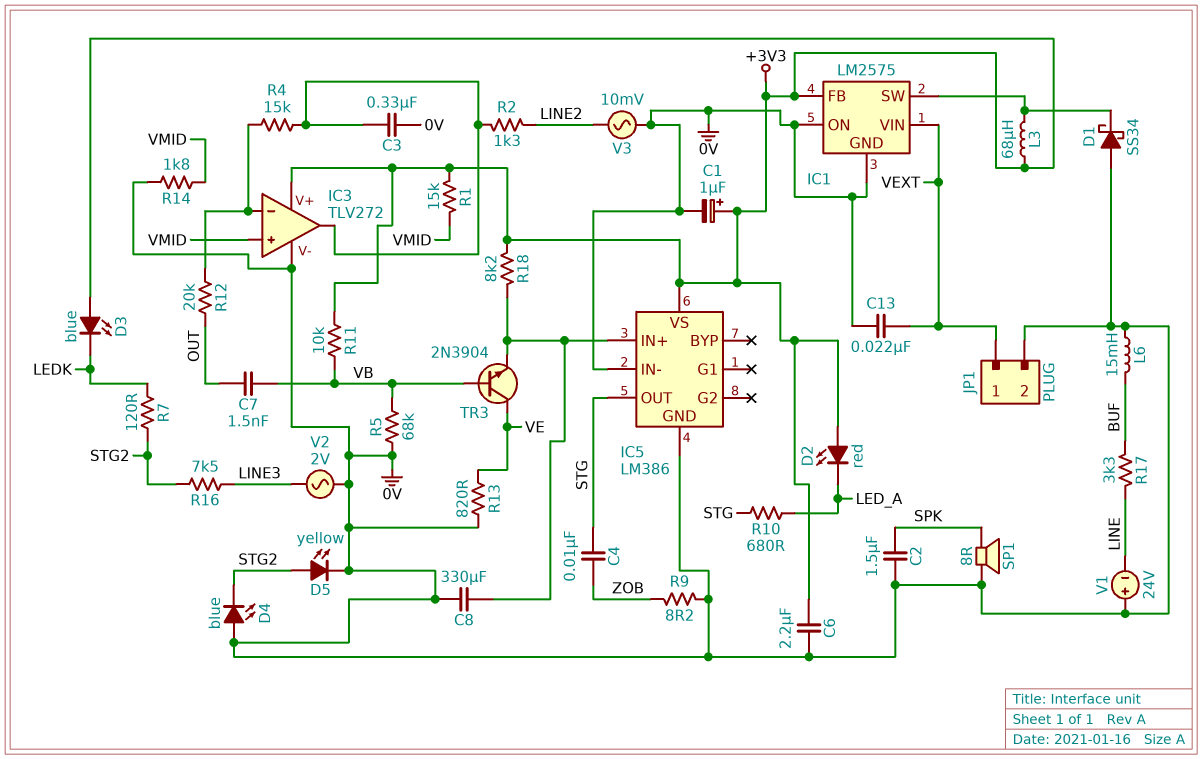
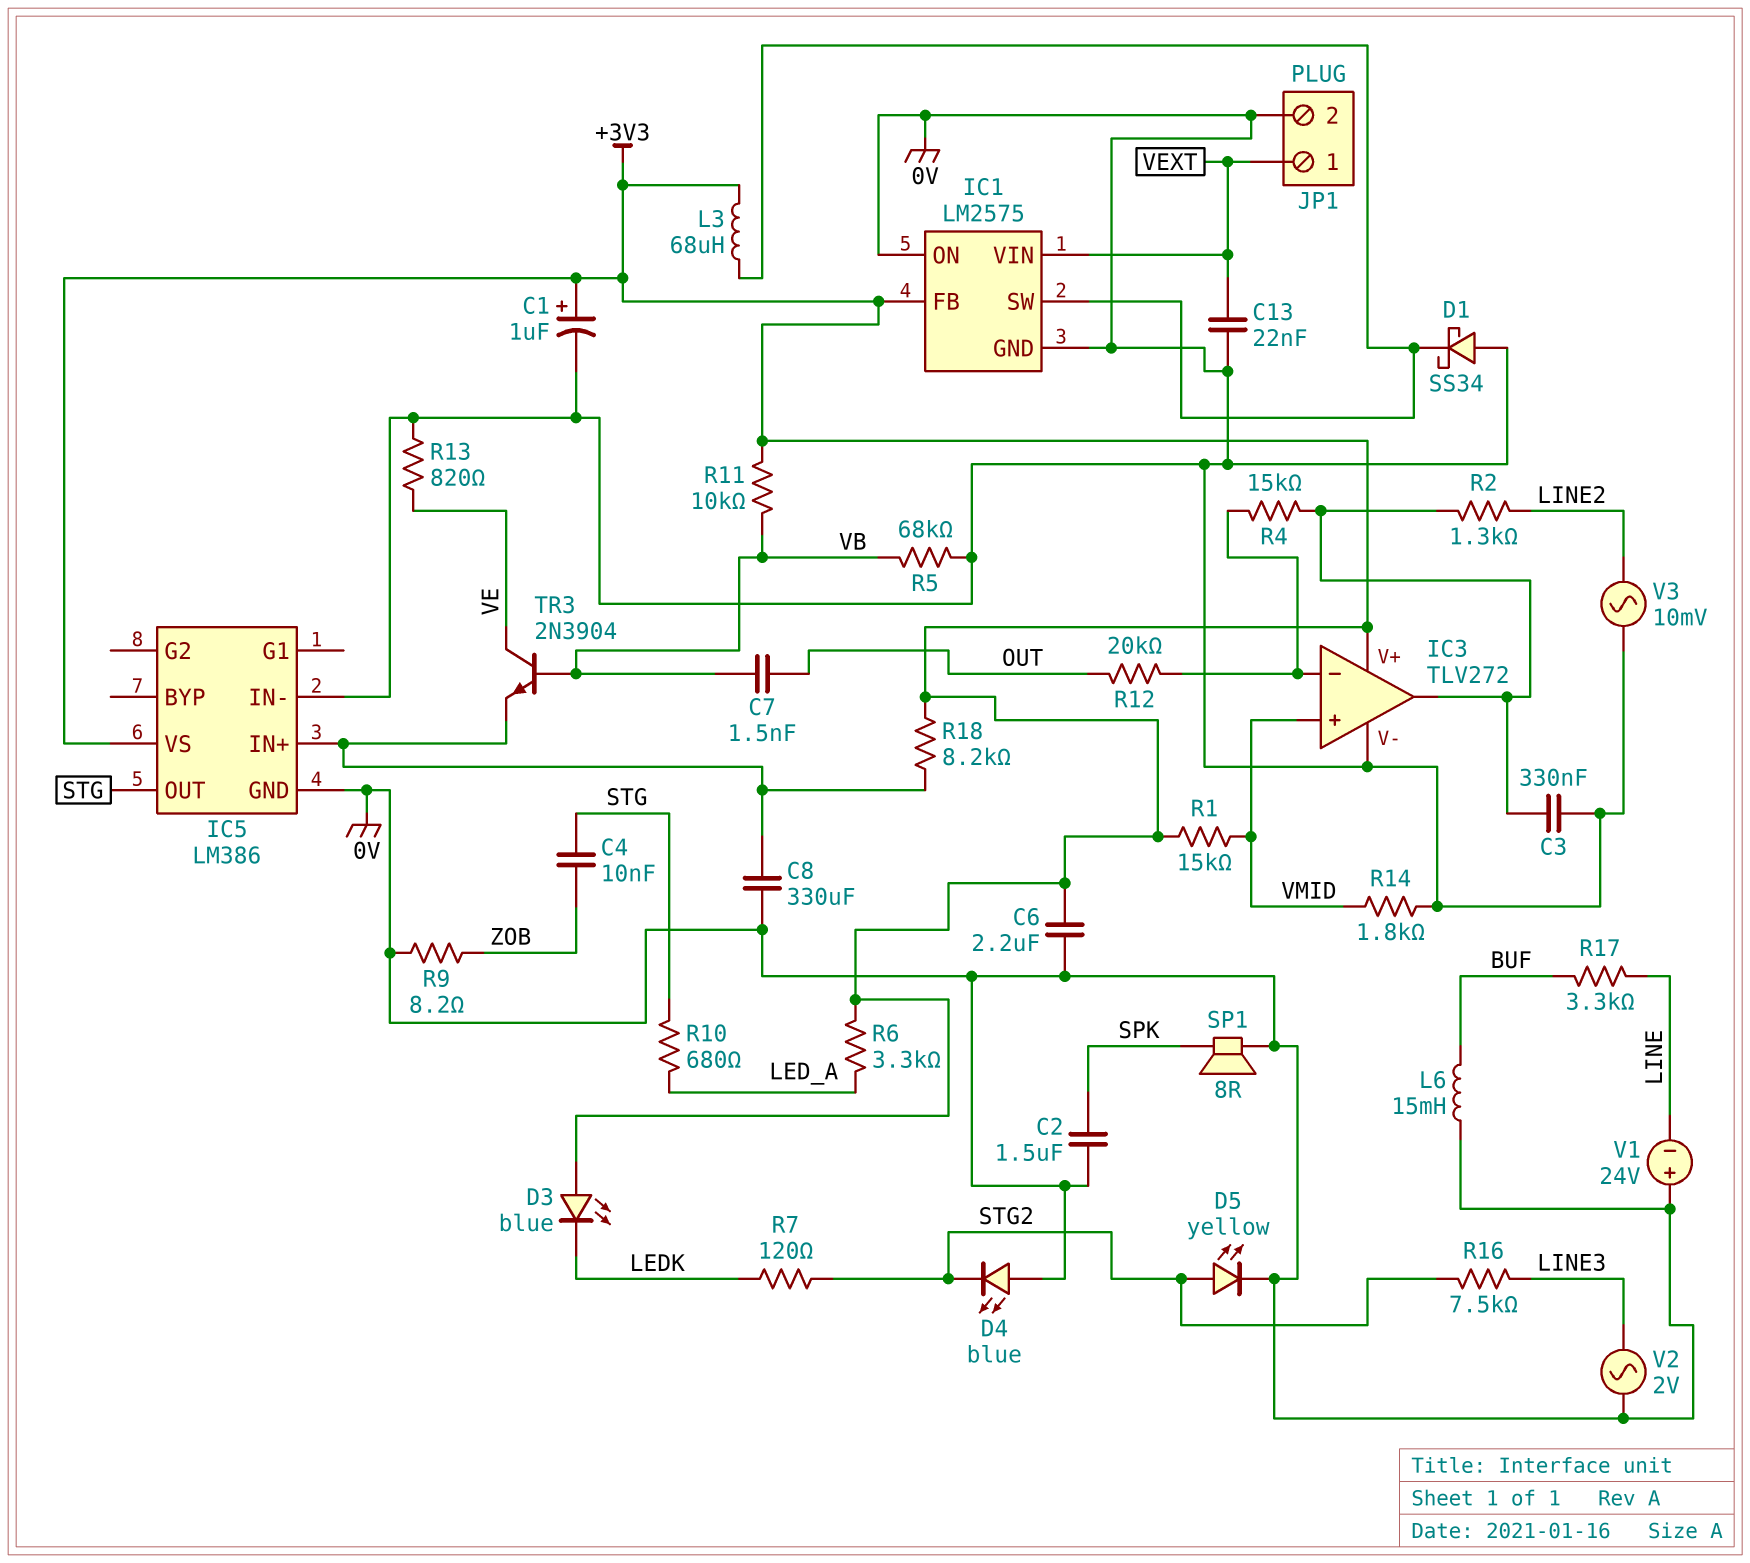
D2: LED red (A +3V3, K LED_A) -> none
R6: none -> 3.3k (+3V3, LED_A)

